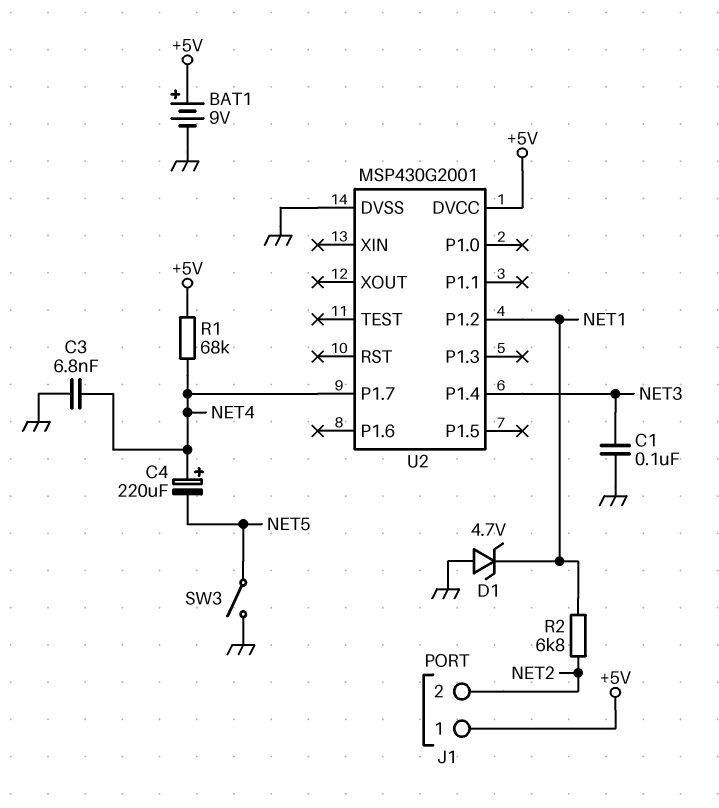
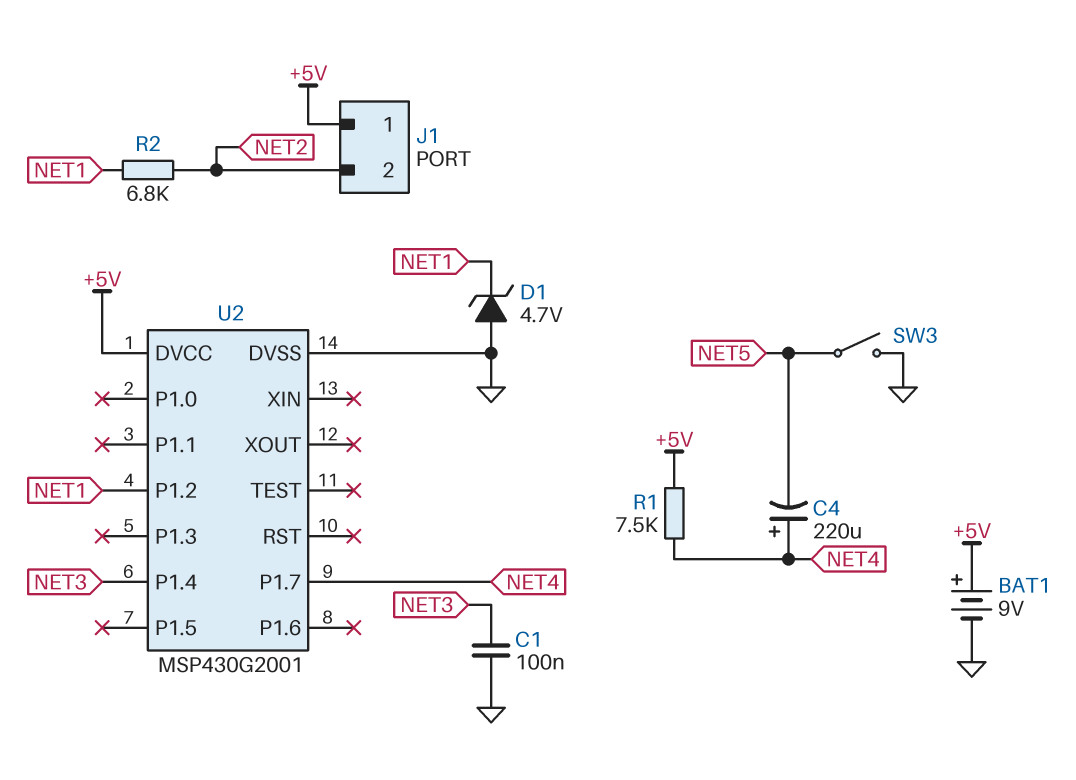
C3: 6.8nF (GND, NET4) -> none
R1: 68k (+5V, NET4) -> 7.5k (+5V, NET4)

